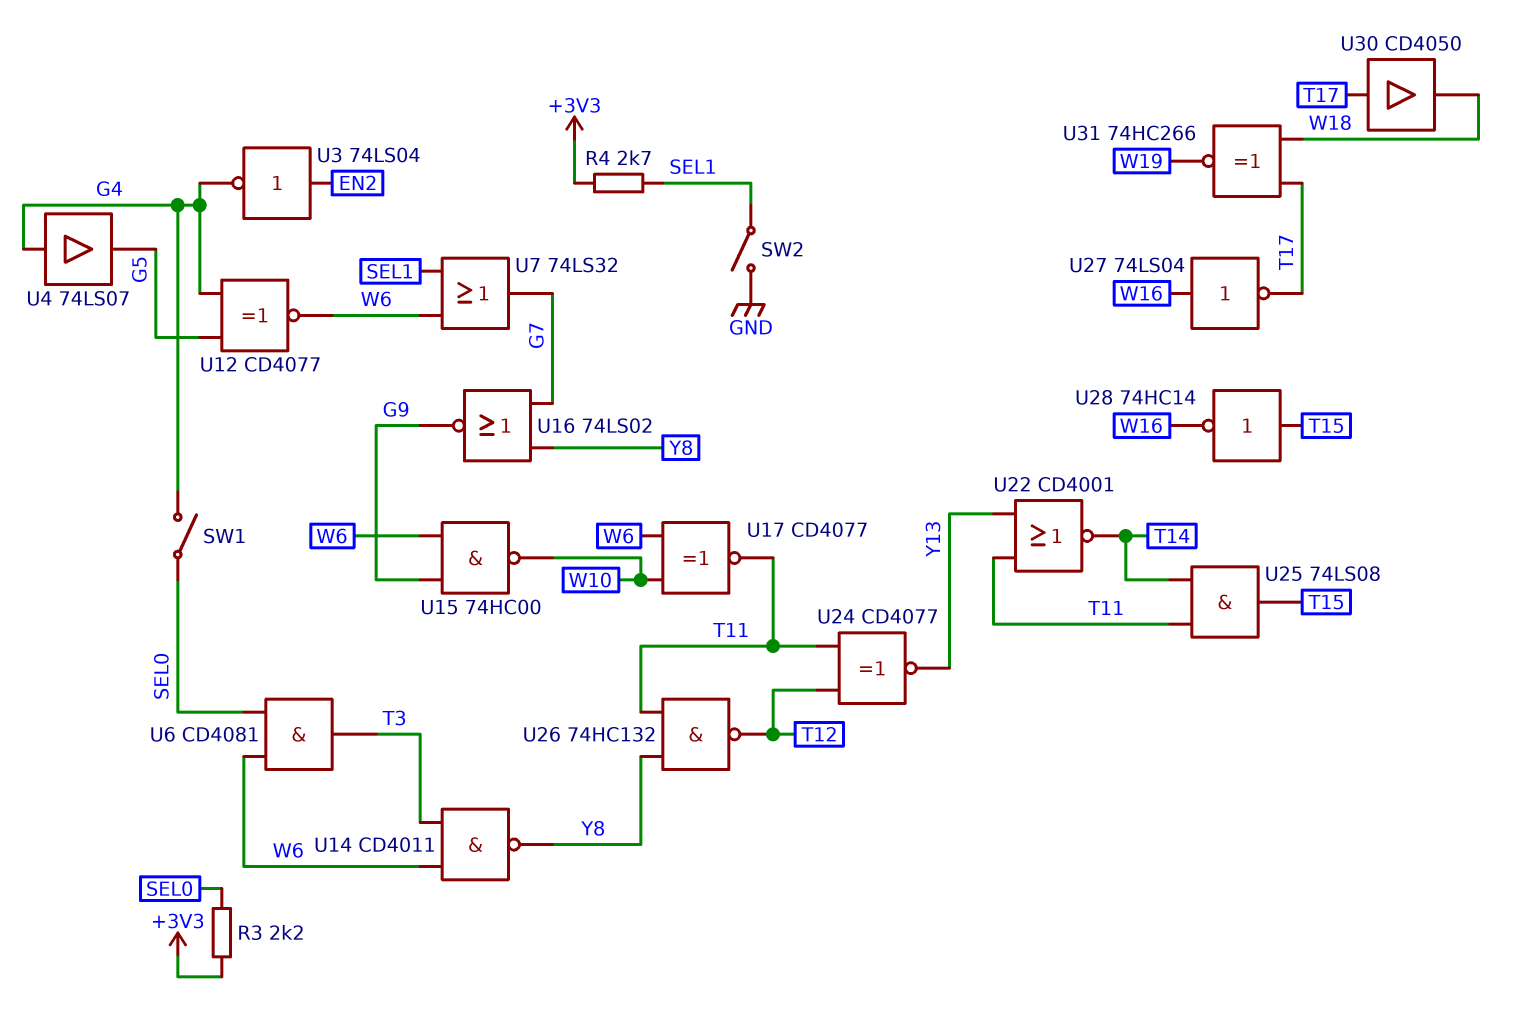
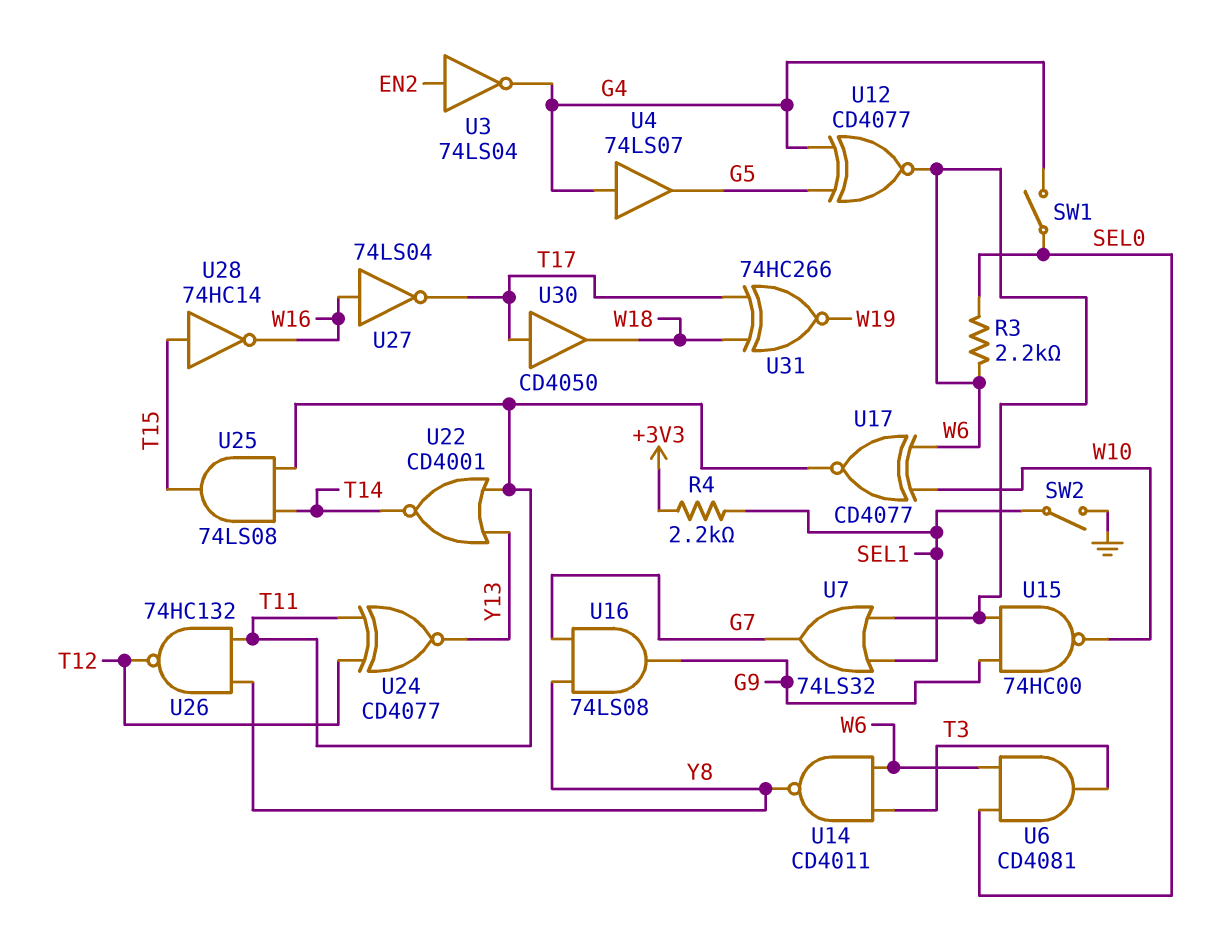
R3: 2.2k (+3V3, SEL0) -> 2.2k (SEL0, W6)
R4: 2.7k (+3V3, SEL1) -> 2.2k (+3V3, SEL1)
U16: NOR 74LS02 (in G7, in Y8, out G9) -> AND 74LS08 (in G7, in Y8, out G9)

